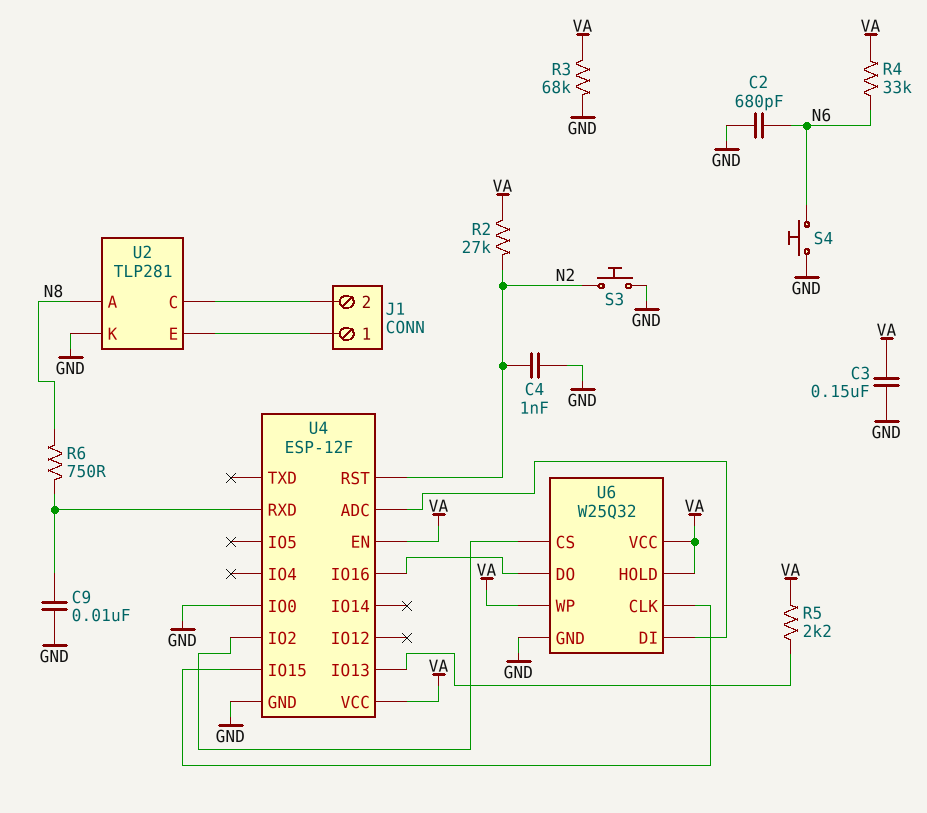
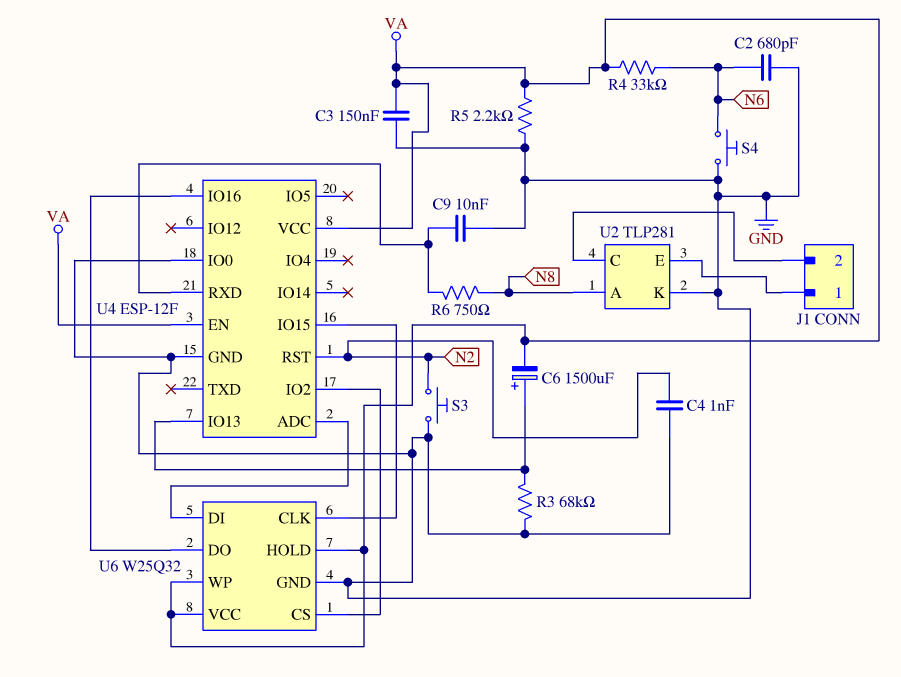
C6: none -> 1500uF (plus U4/IO13, minus VA)
R2: 27k (N2, VA) -> none
R3: 68k (GND, VA) -> 68k (GND, U4/IO13)
R5: 2.2k (U4/IO13, VA) -> 2.2k (GND, VA)

